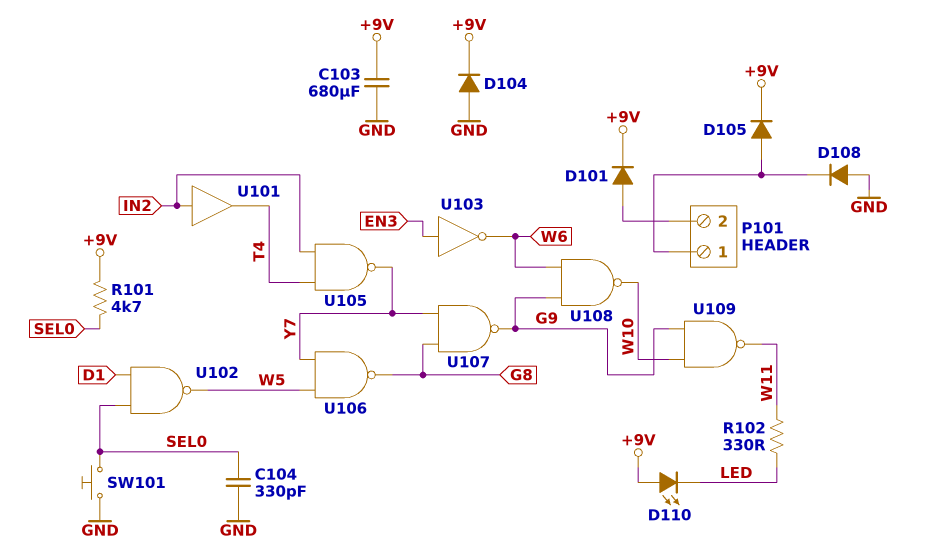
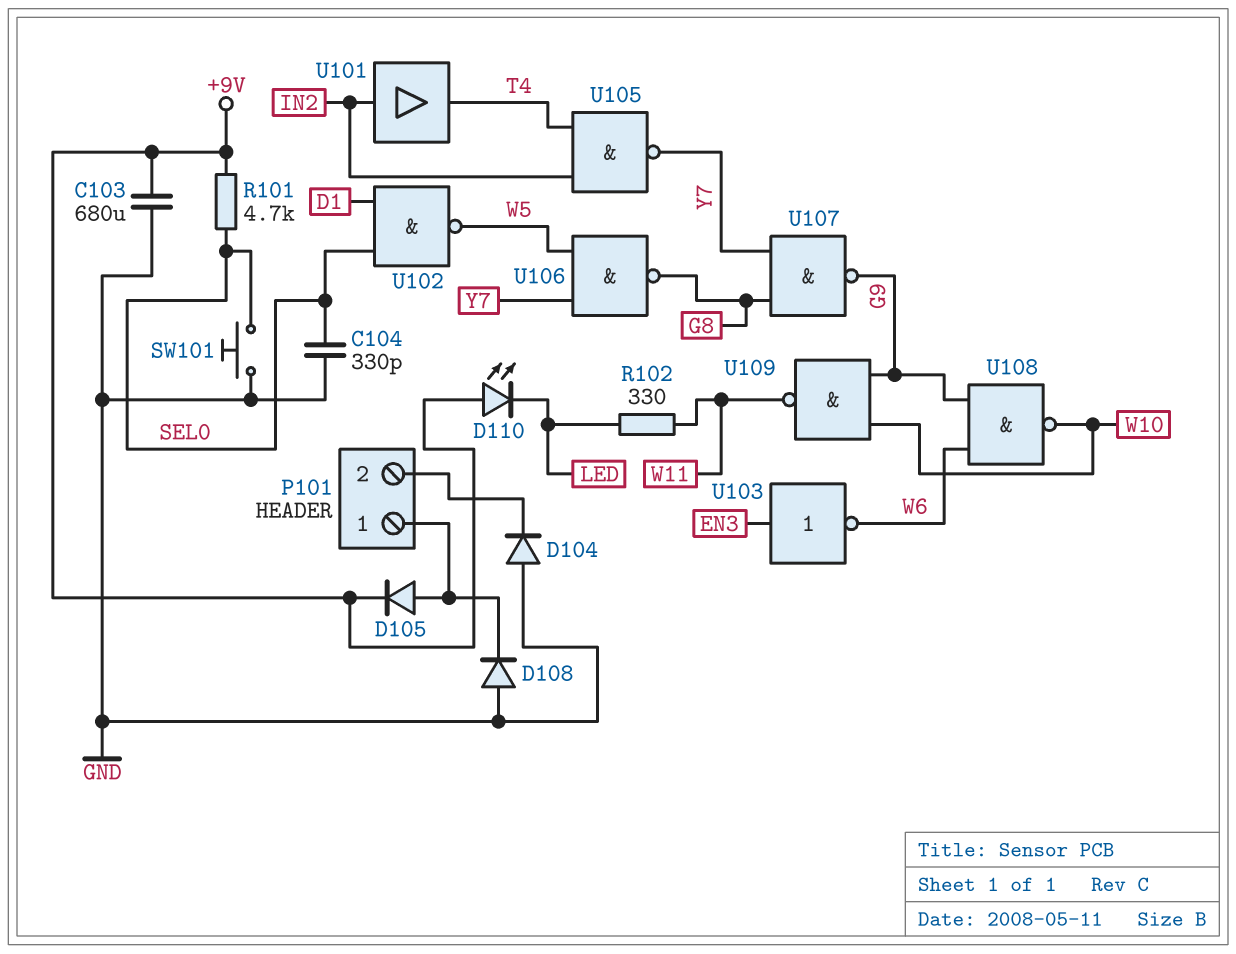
D101: diode (A P101/2, K +9V) -> none
D104: diode (A GND, K +9V) -> diode (A GND, K P101/2)

